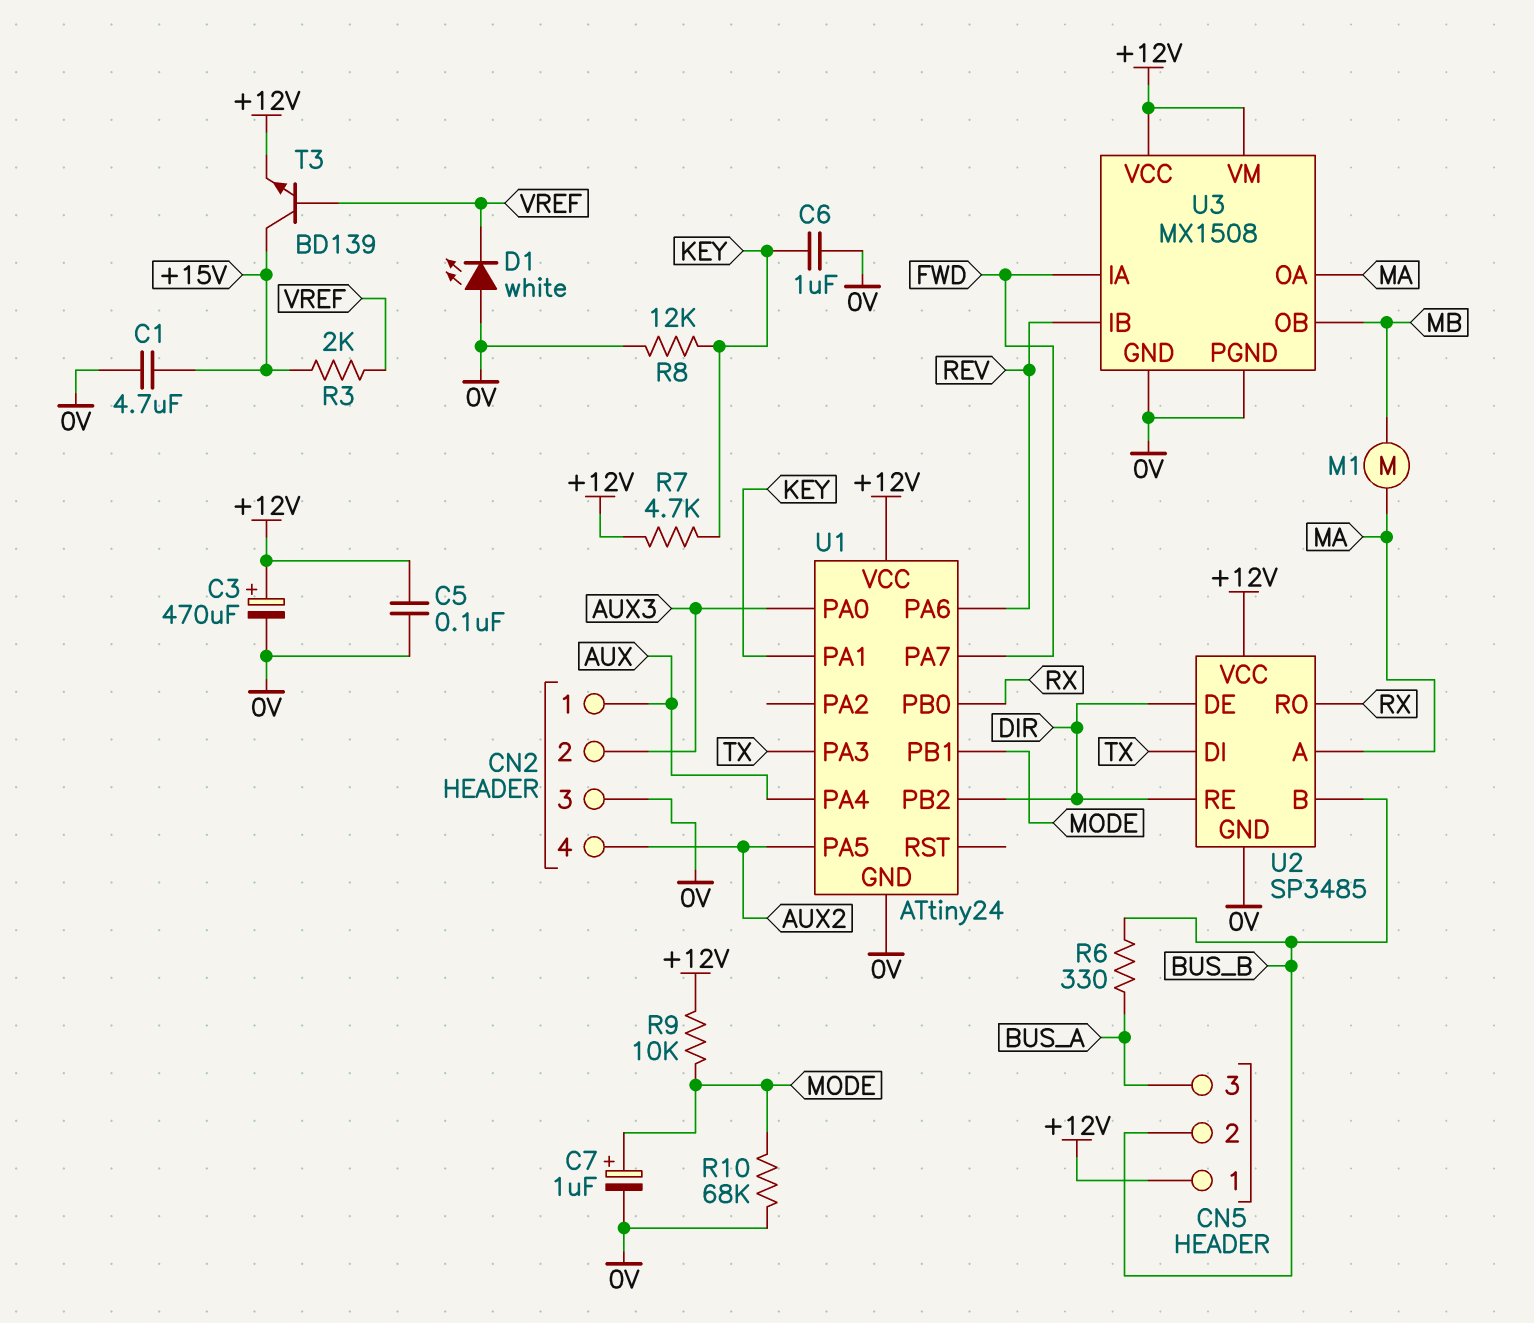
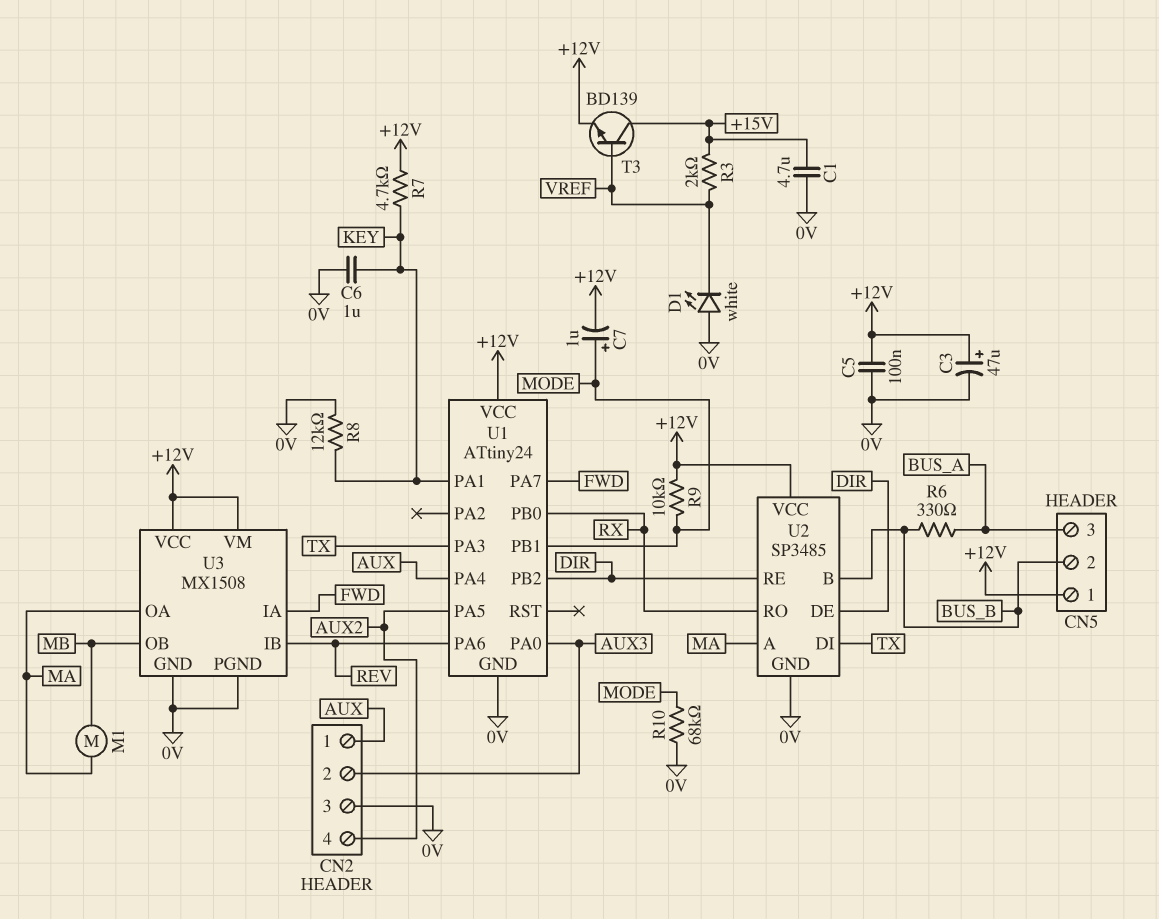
C3: 470uF (plus +12V, minus 0V) -> 47uF (plus +12V, minus 0V)
C7: 1uF (plus MODE, minus 0V) -> 1uF (plus MODE, minus +12V)

